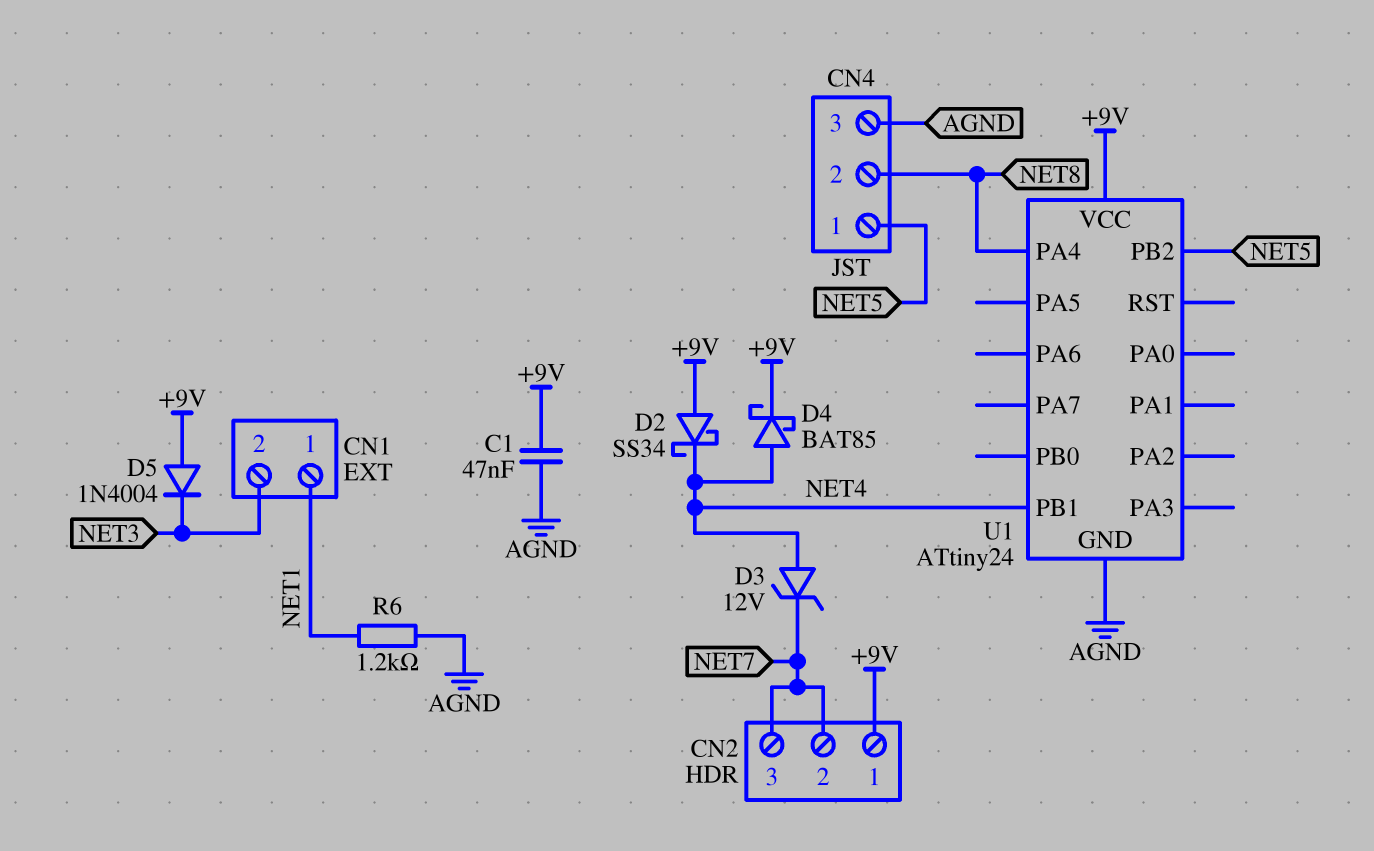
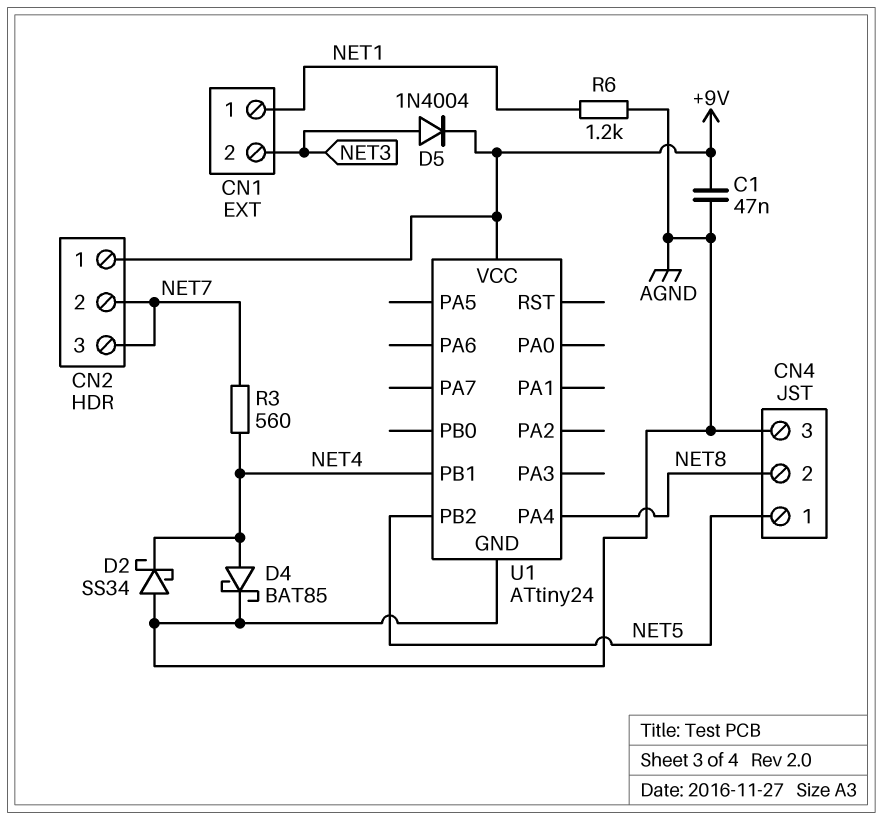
D2: schottky SS34 (A +9V, K NET4) -> schottky SS34 (A AGND, K NET4)
D3: zener 12V (A NET4, K NET7) -> none
D4: schottky BAT85 (A NET4, K +9V) -> schottky BAT85 (A NET4, K AGND)
D5: diode 1N4004 (A +9V, K NET3) -> diode 1N4004 (A NET3, K +9V)
R3: none -> 560 (NET4, NET7)

